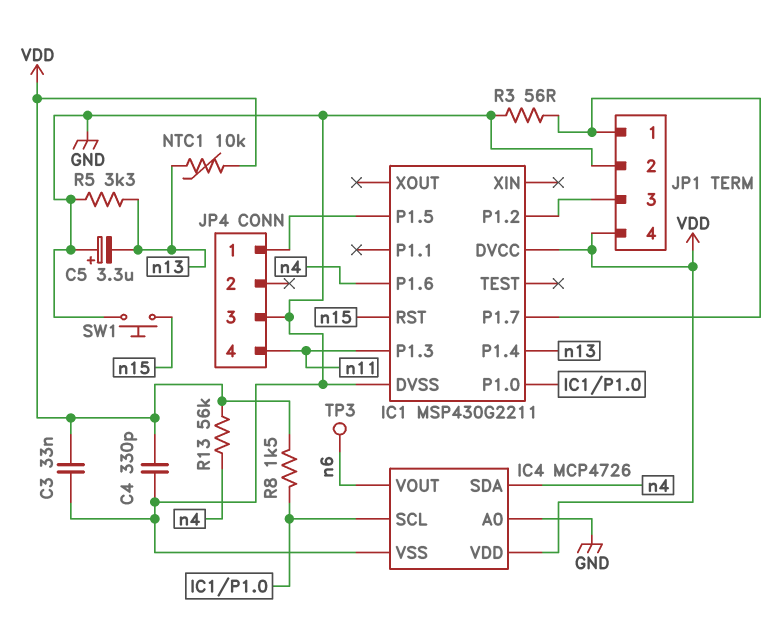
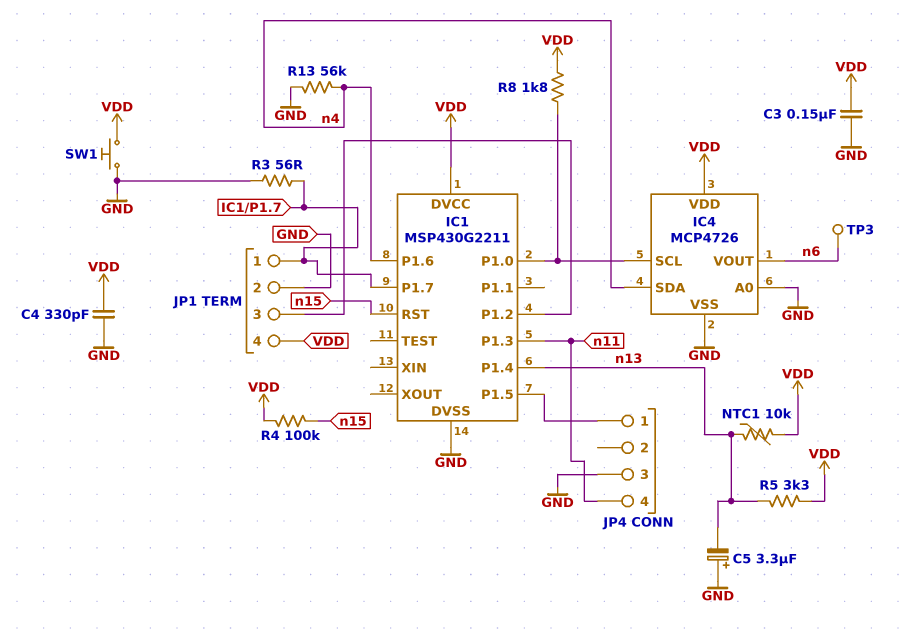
C3: 33nF (GND, VDD) -> 150nF (GND, VDD)
R4: none -> 100k (VDD, n15)
R5: 3.3k (GND, n13) -> 3.3k (VDD, n13)
R8: 1.5k (IC1/P1.0, VDD) -> 1.8k (IC1/P1.0, VDD)
R13: 56k (VDD, n4) -> 56k (GND, n4)
SW1: button (GND, n15) -> button (GND, VDD)

